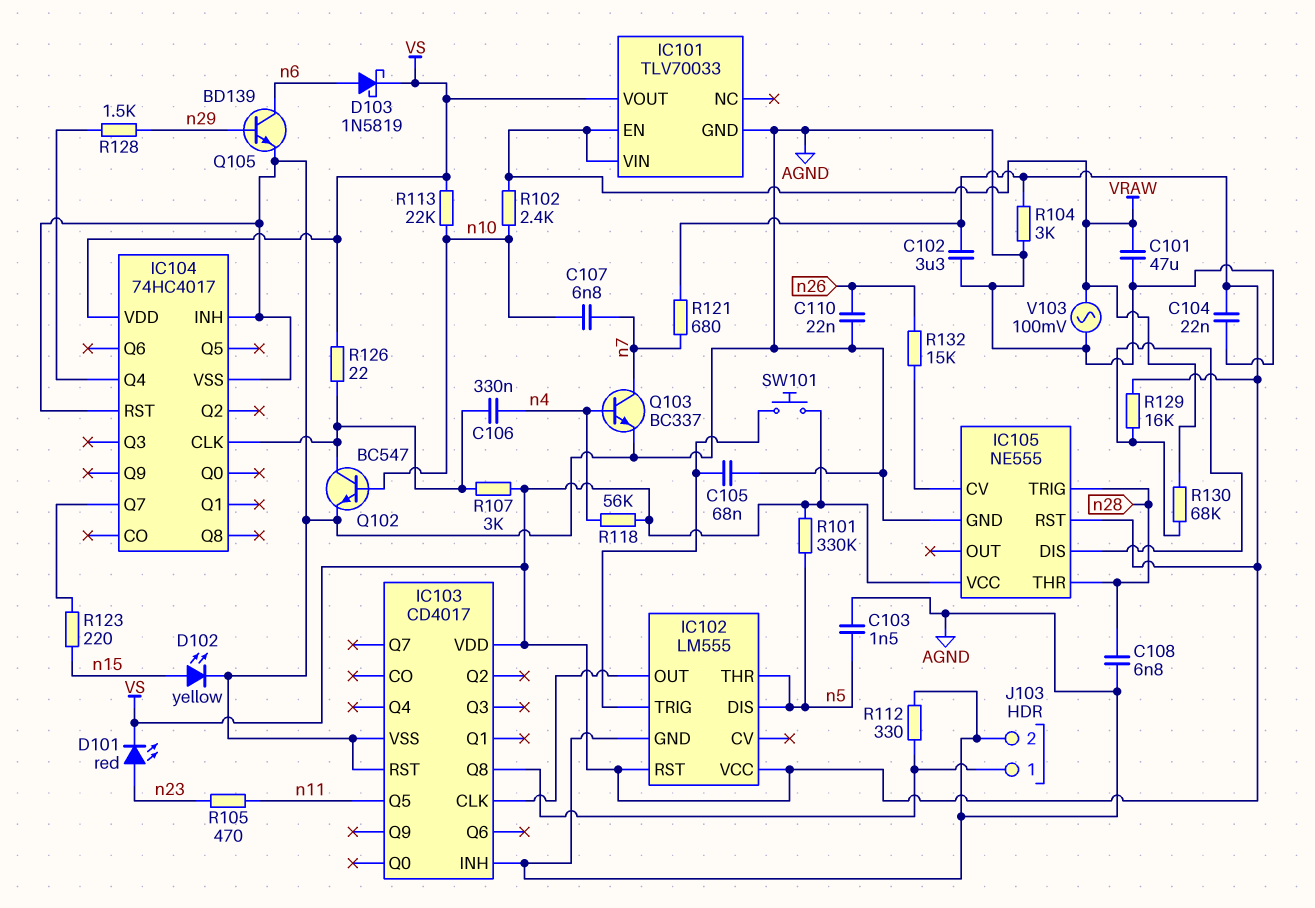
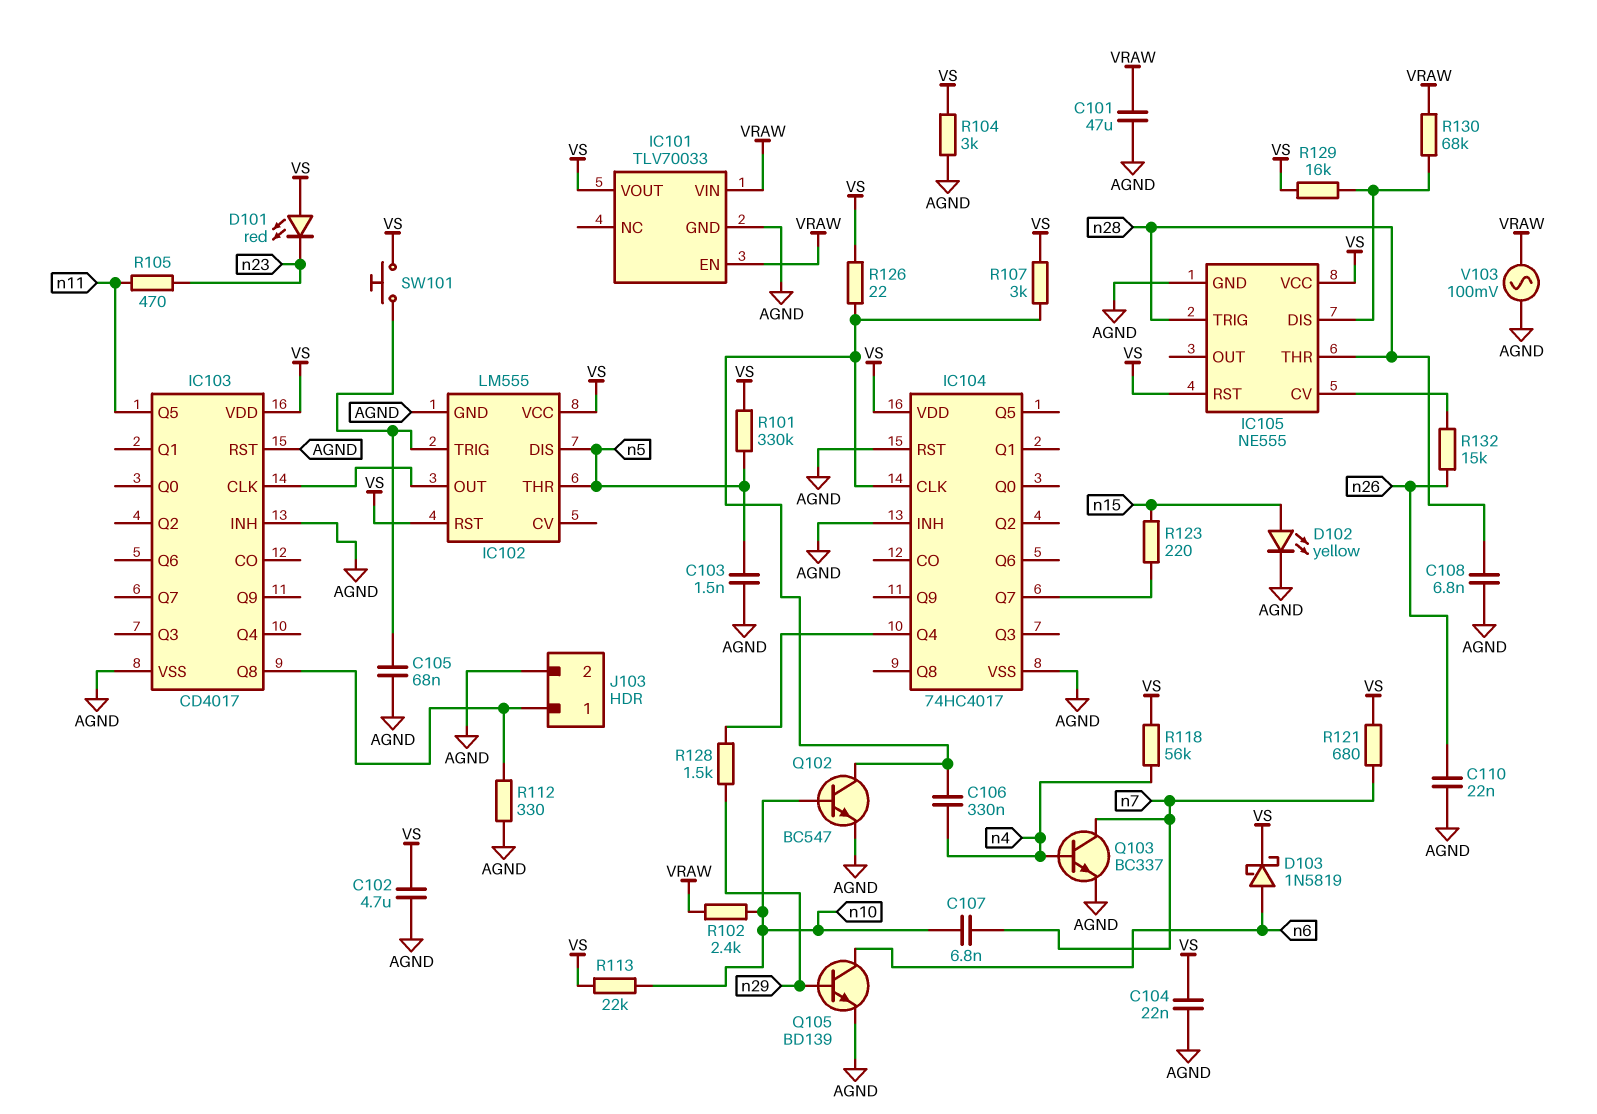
C102: 3.3uF (AGND, VS) -> 4.7uF (AGND, VS)
D101: LED red (A n23, K VS) -> LED red (A VS, K n23)

